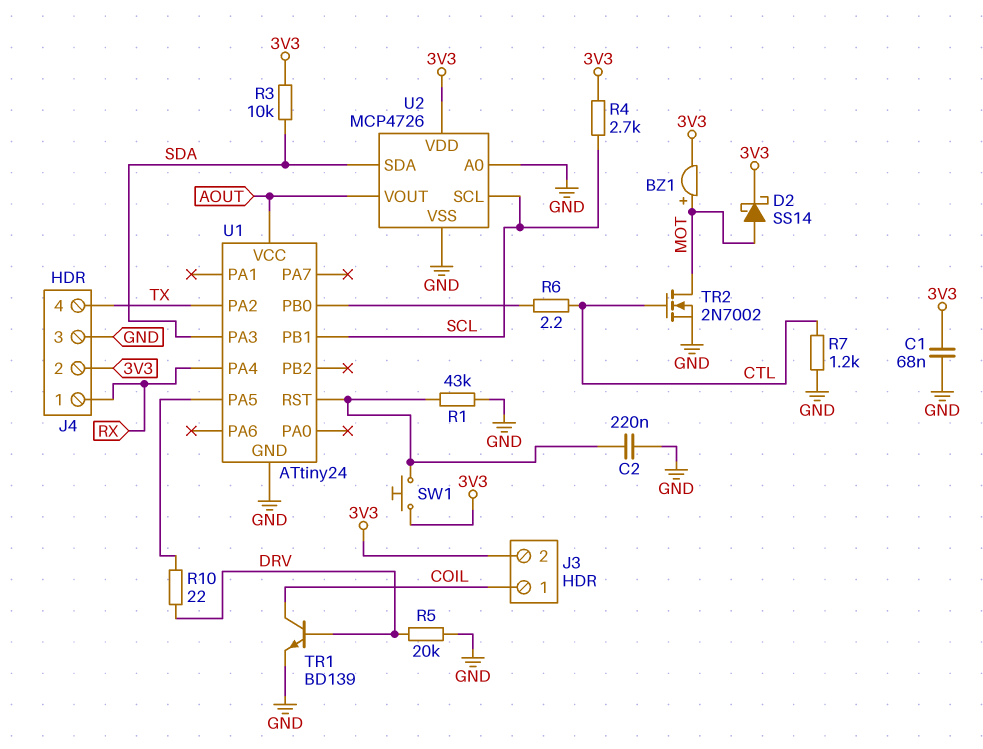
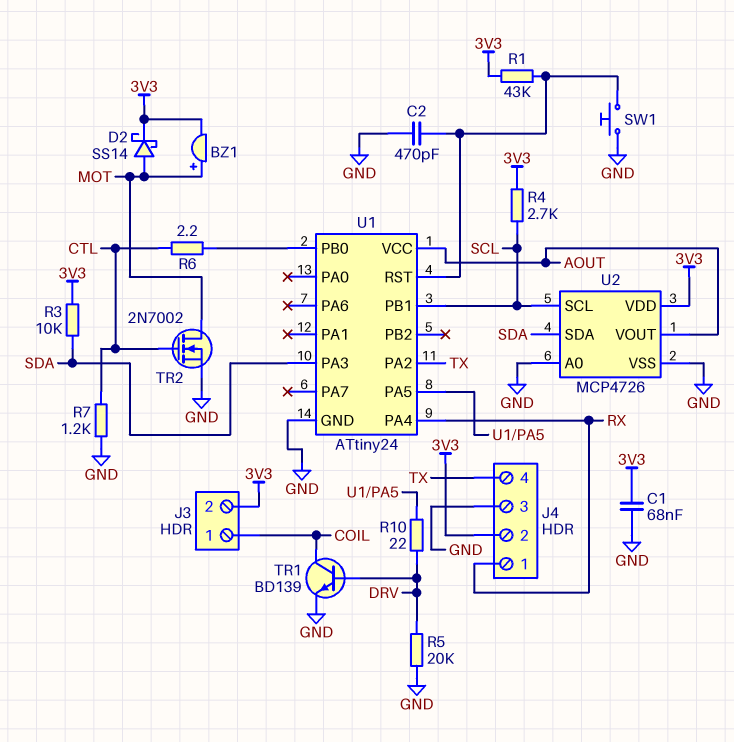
C2: 220nF (GND, U1/RST) -> 470pF (GND, U1/RST)
R1: 43k (GND, U1/RST) -> 43k (3V3, U1/RST)
SW1: button (3V3, U1/RST) -> button (GND, U1/RST)

